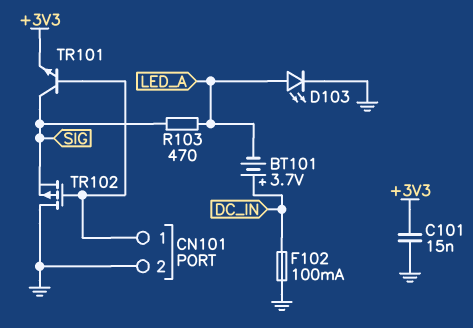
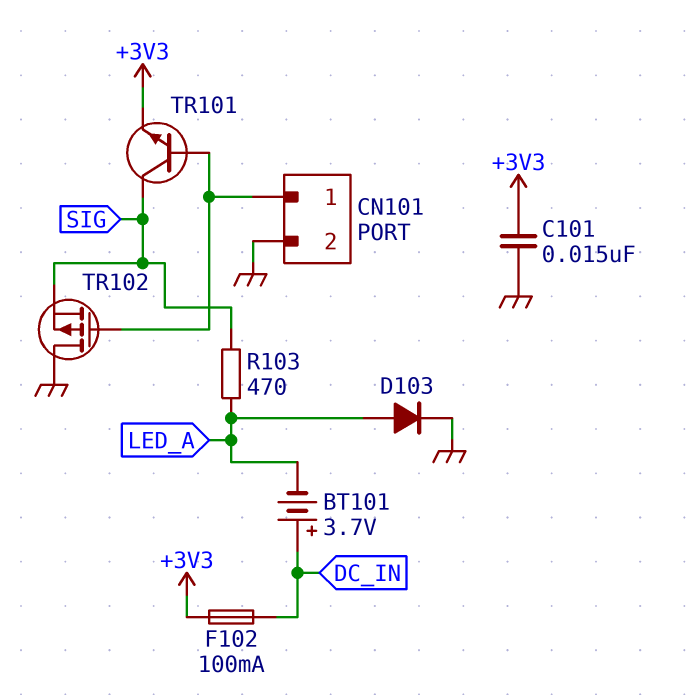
D103: LED (A LED_A, K GND) -> diode (A LED_A, K GND)
F102: 100mA (DC_IN, GND) -> 100mA (+3V3, DC_IN)

